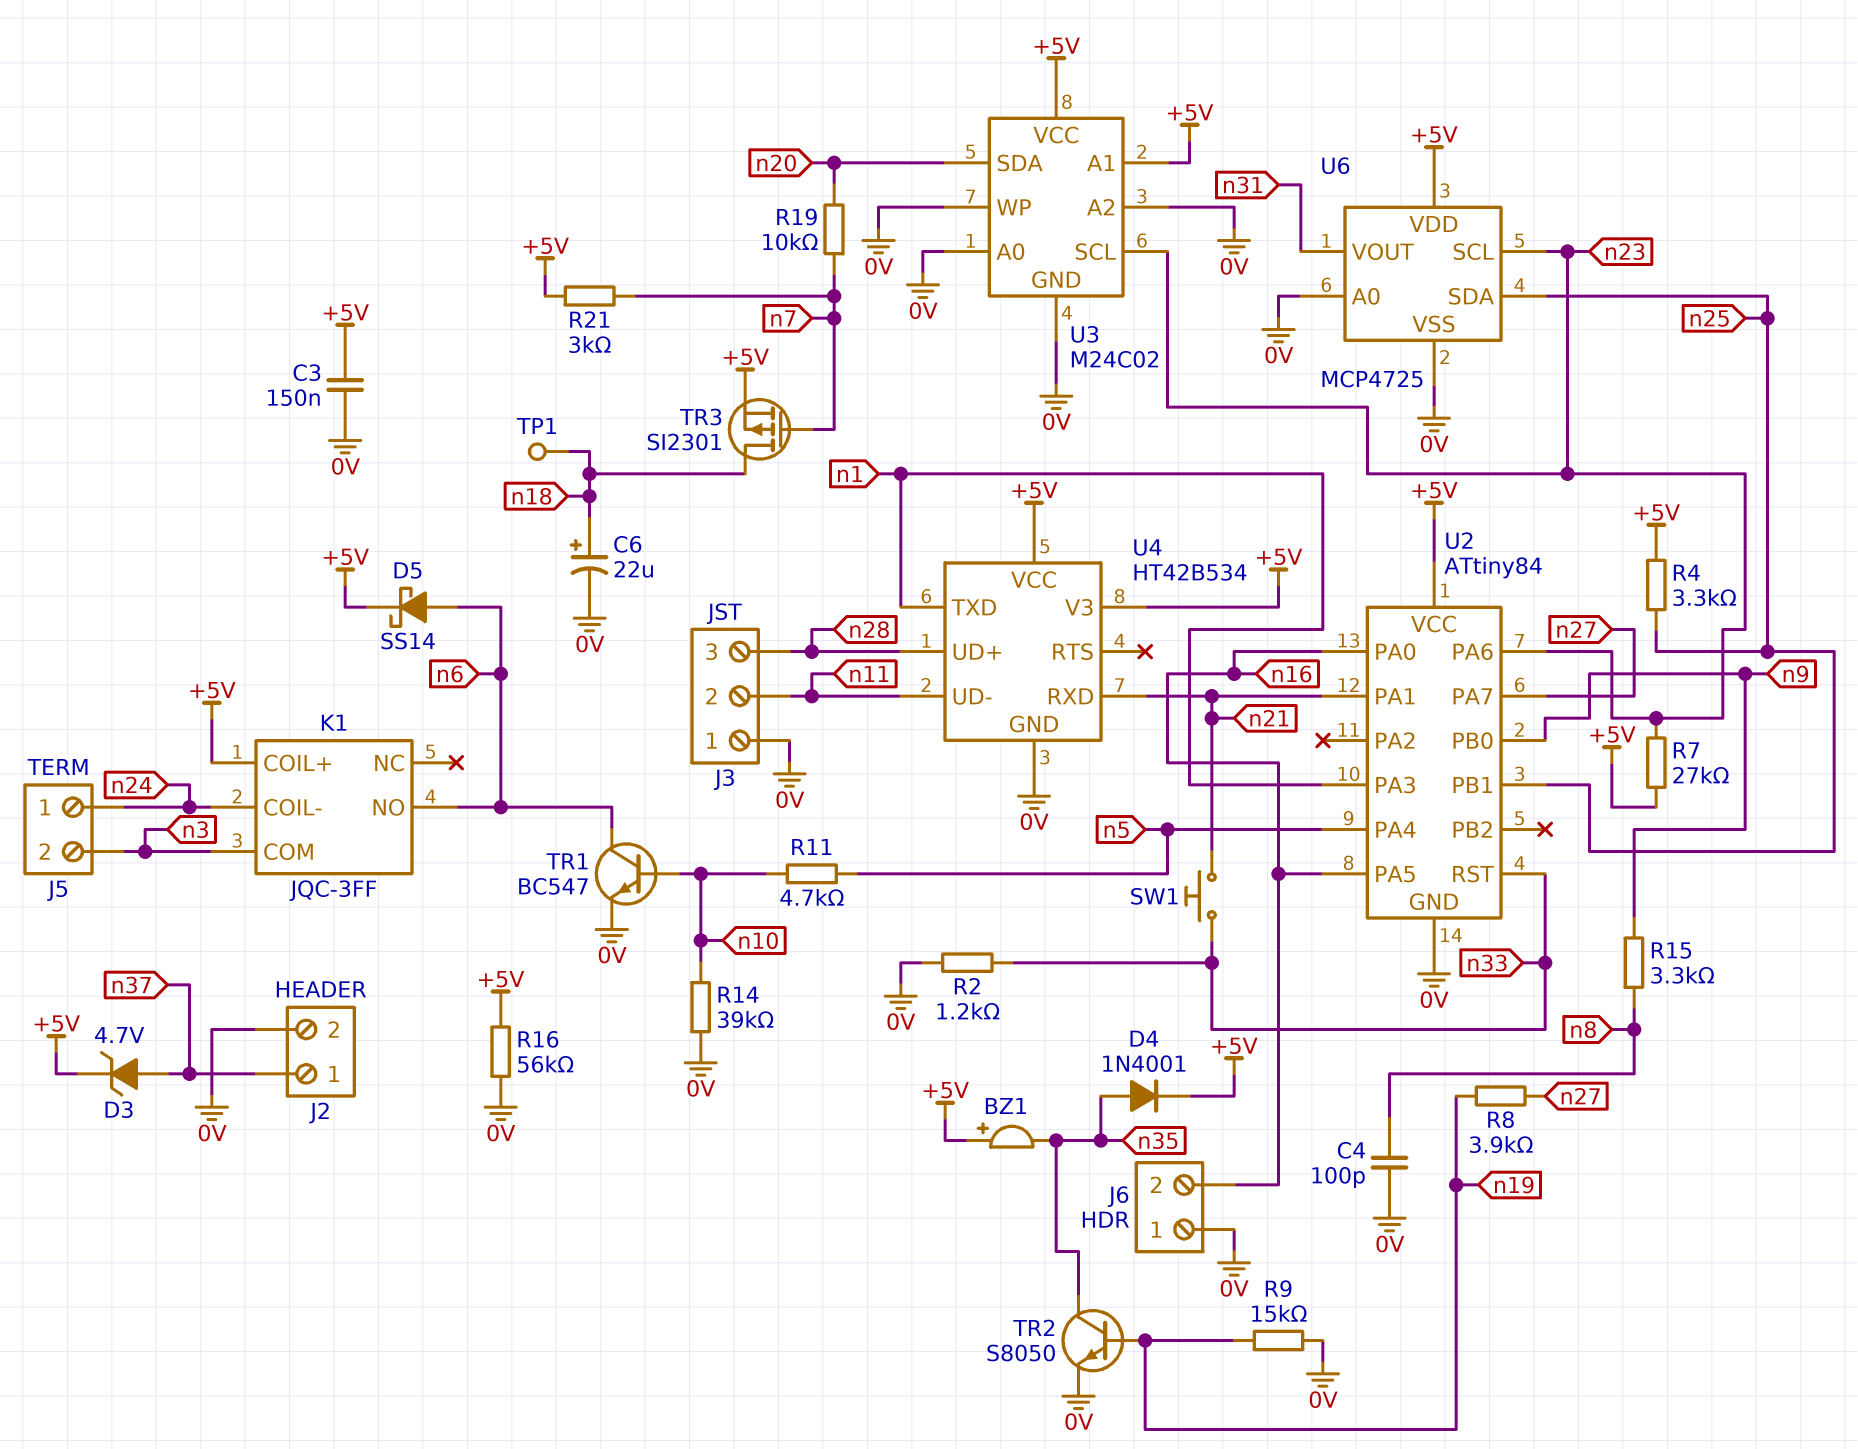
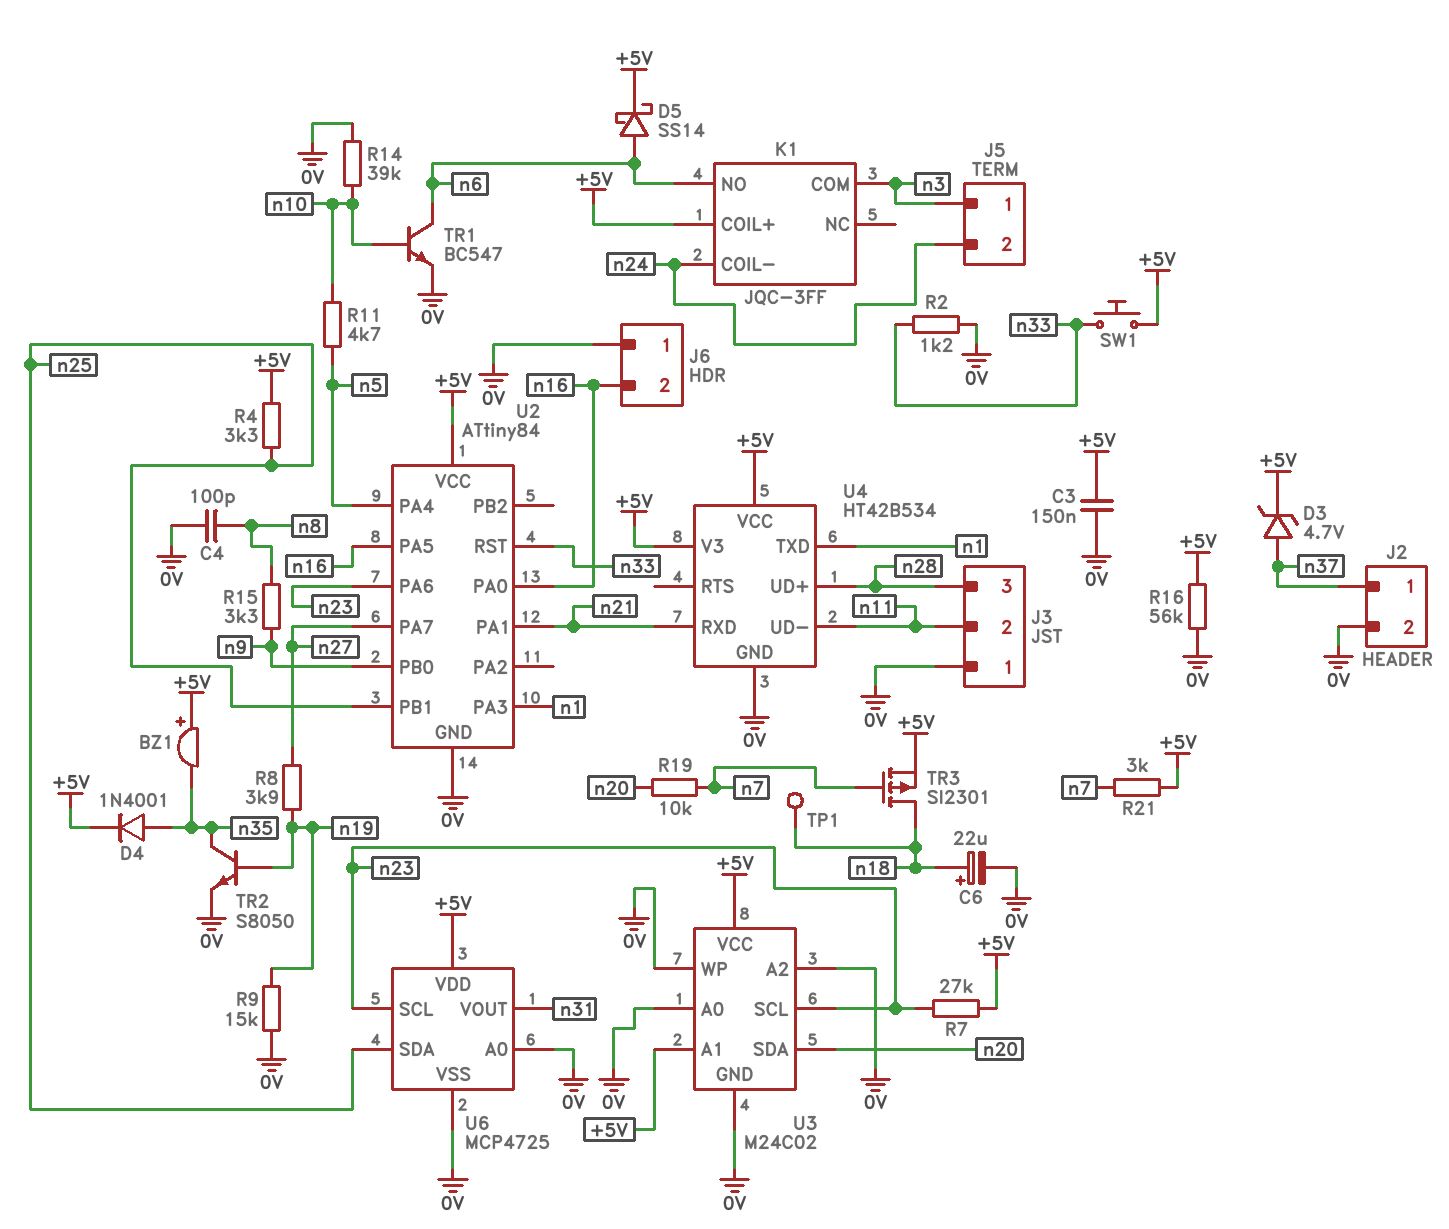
J5 pin 1: n24 -> n3
J5 pin 2: n3 -> n24
SW1: button (n21, n33) -> button (+5V, n33)

